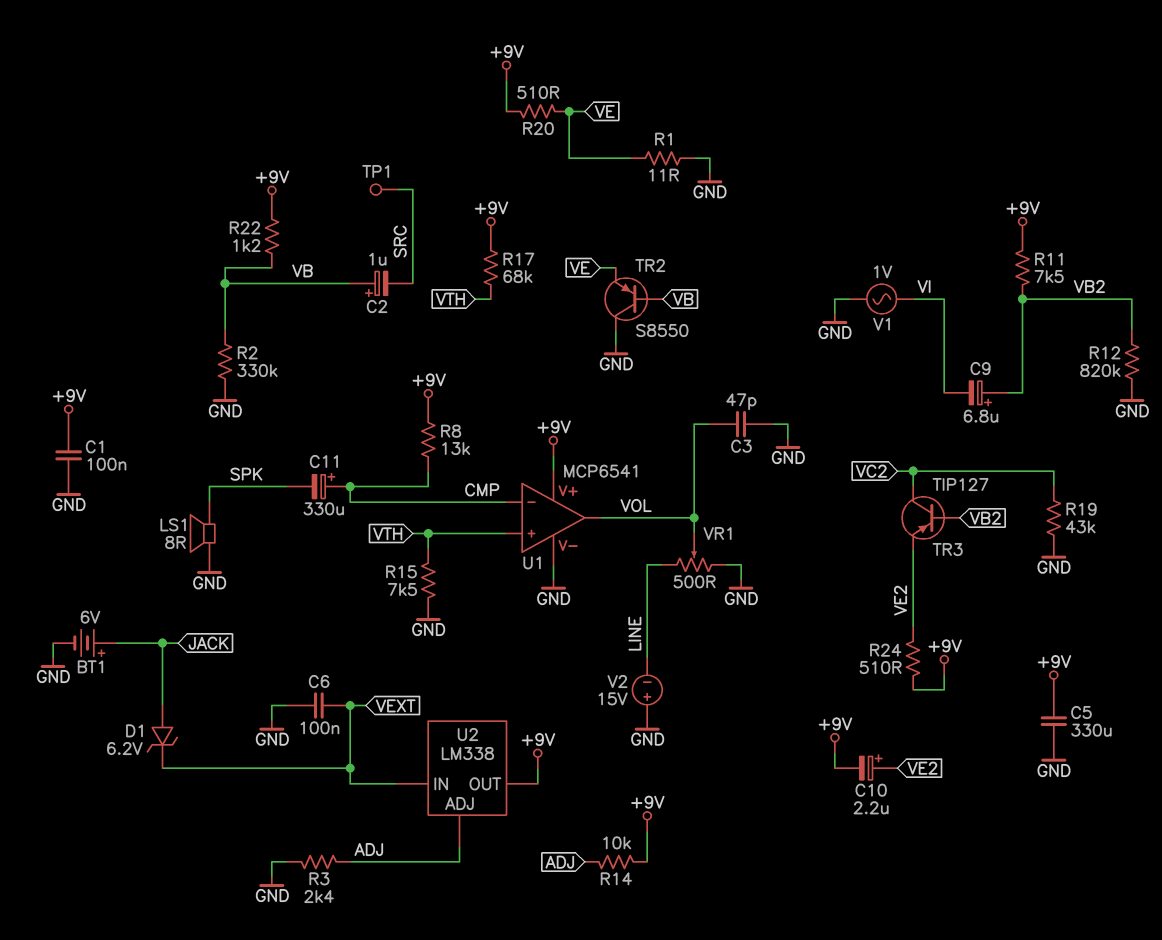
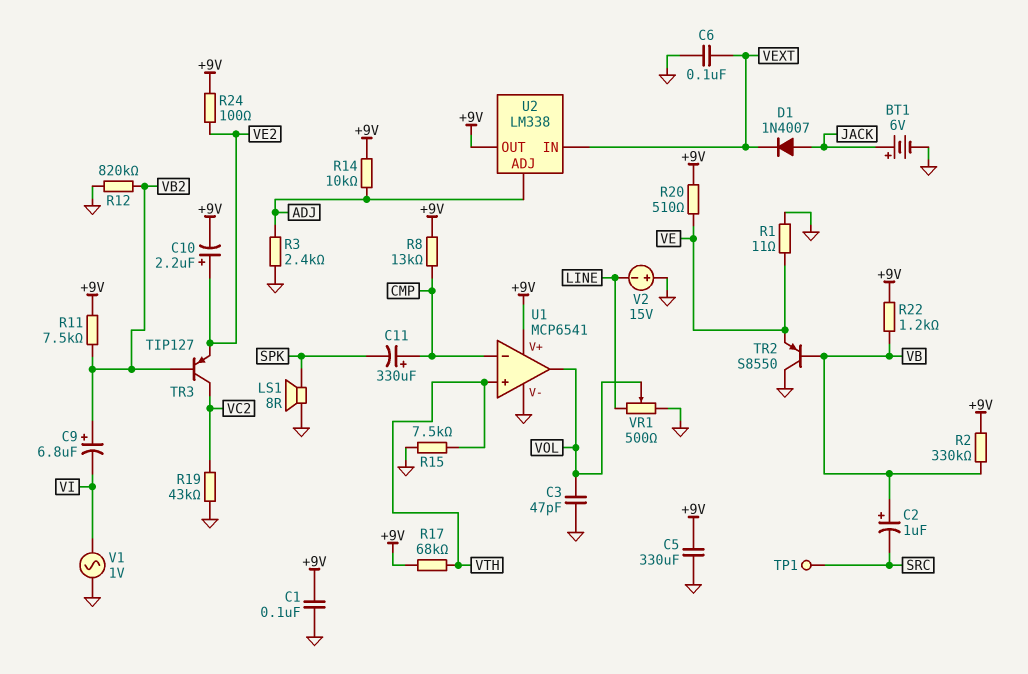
D1: zener 6.2V (A JACK, K VEXT) -> diode 1N4007 (A JACK, K VEXT)
R2: 330k (GND, VB) -> 330k (+9V, VB)
R24: 510 (+9V, VE2) -> 100 (+9V, VE2)

